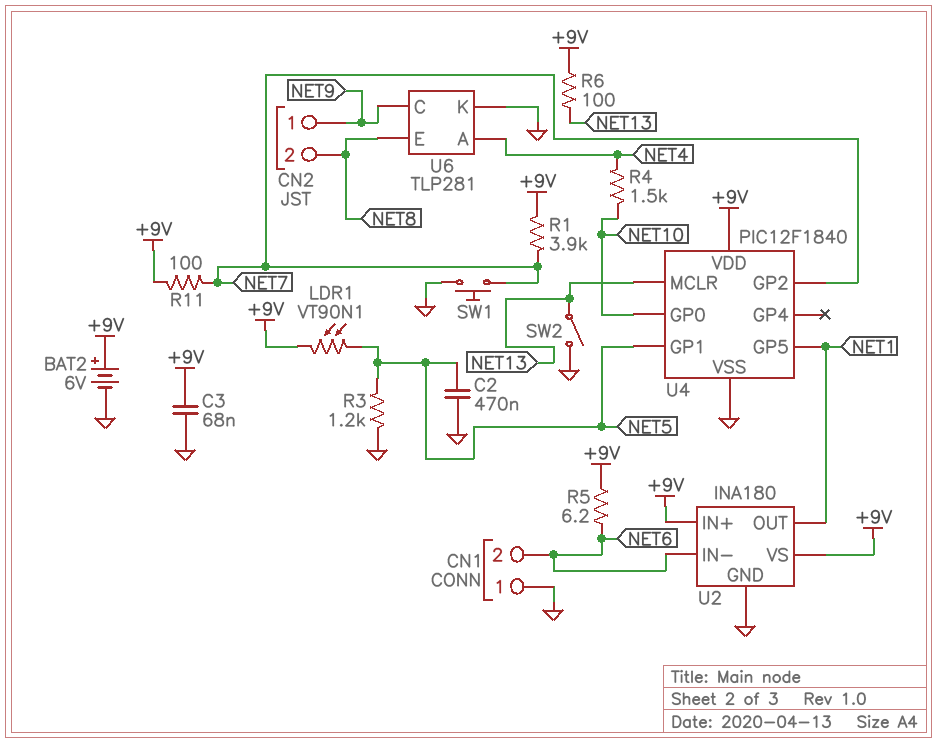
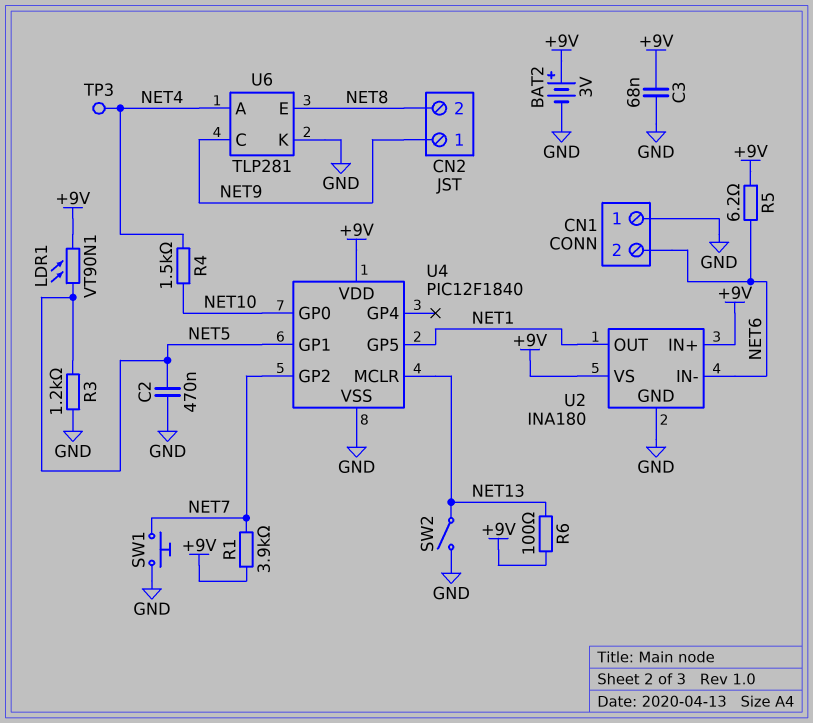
BAT2: 6V (plus +9V, minus GND) -> 3V (plus +9V, minus GND)
R11: 100 (+9V, NET7) -> none
TP3: none -> test point (NET4)

